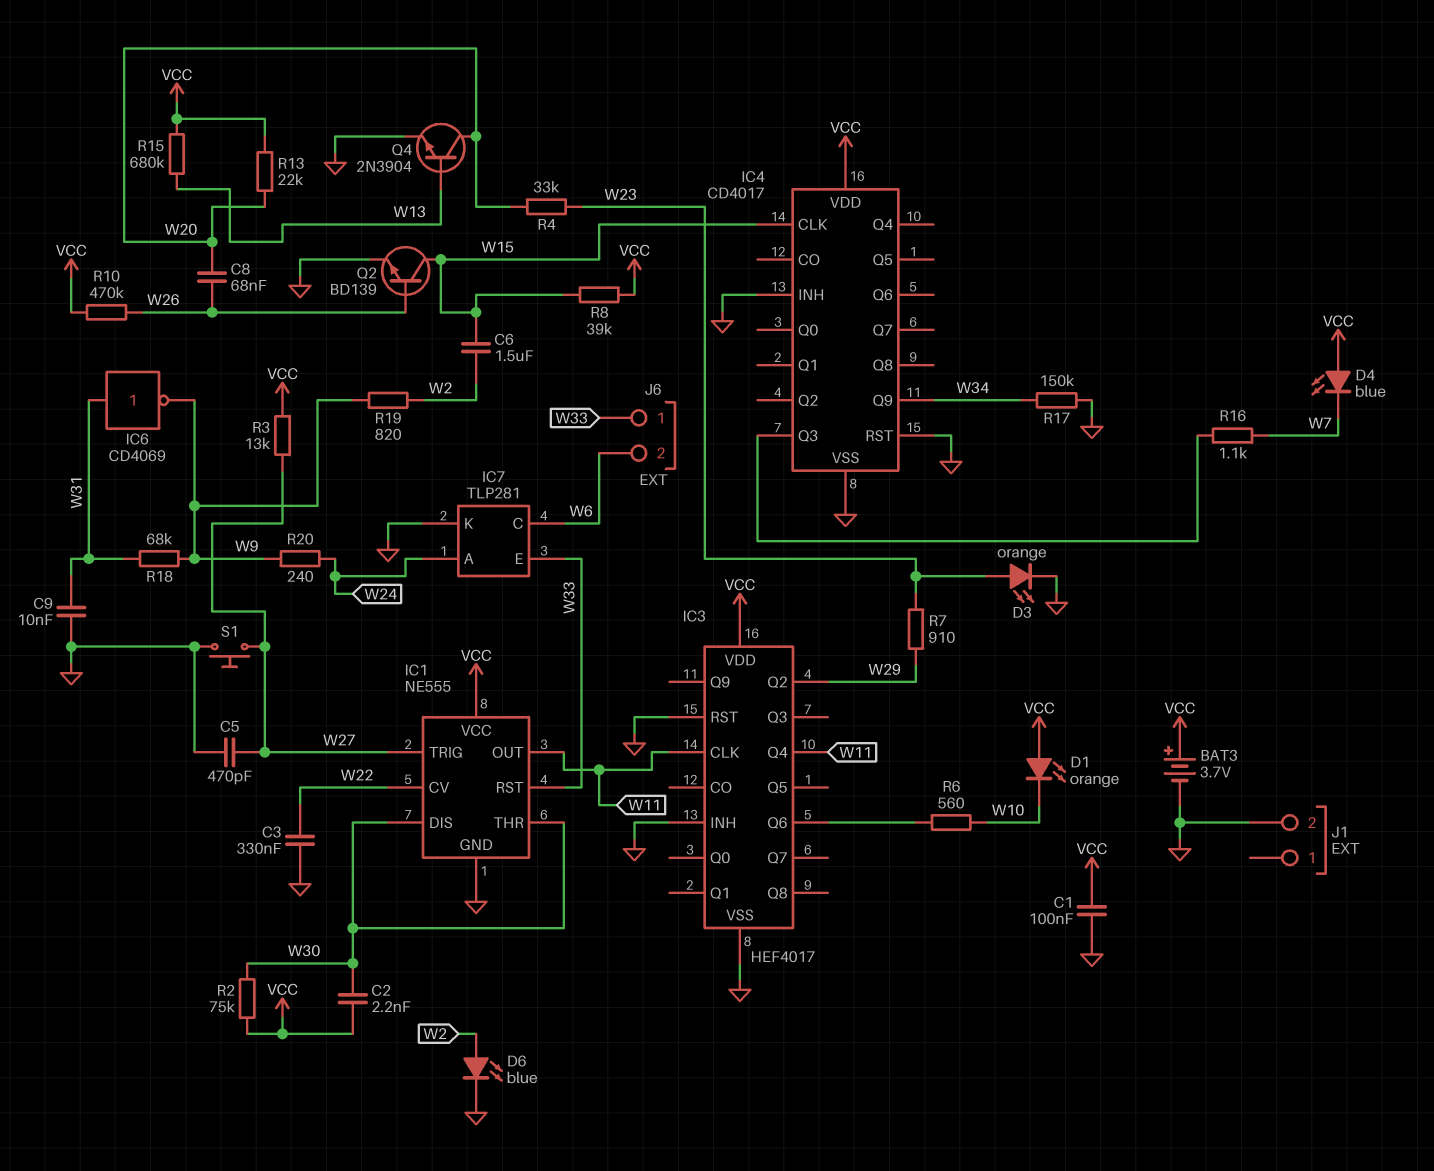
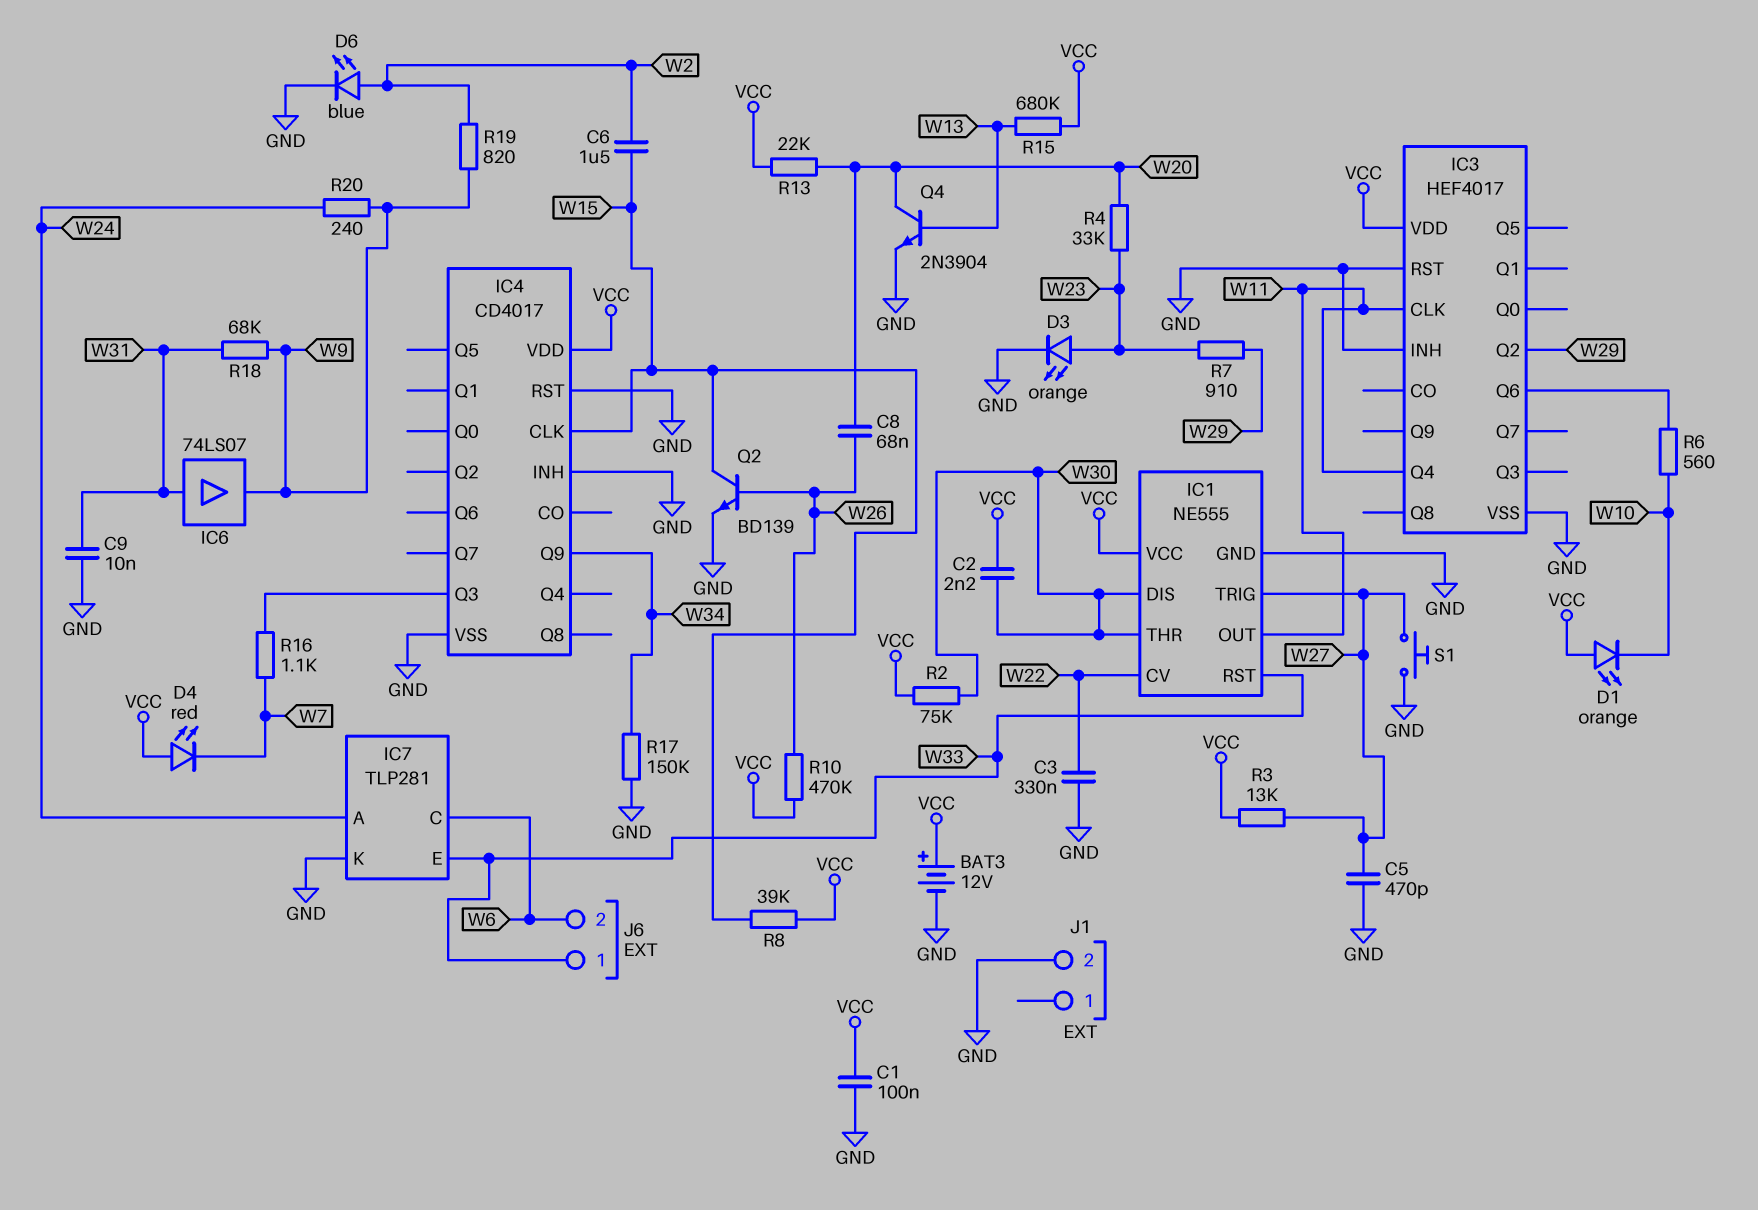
BAT3: 3.7V (plus VCC, minus GND) -> 12V (plus VCC, minus GND)
D4: LED blue (A VCC, K W7) -> LED red (A VCC, K W7)
IC6: NOT CD4069 (in W31, out W9) -> buffer 74LS07 (in W31, out W9)

